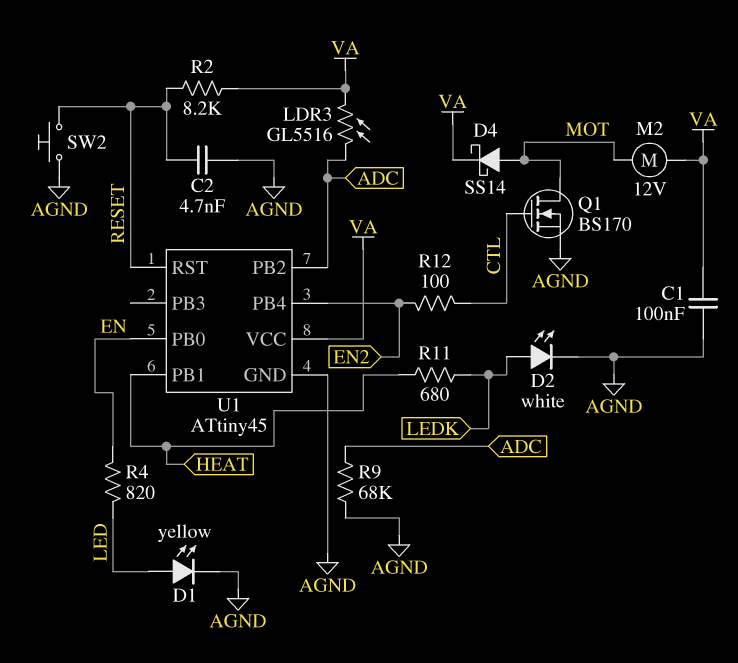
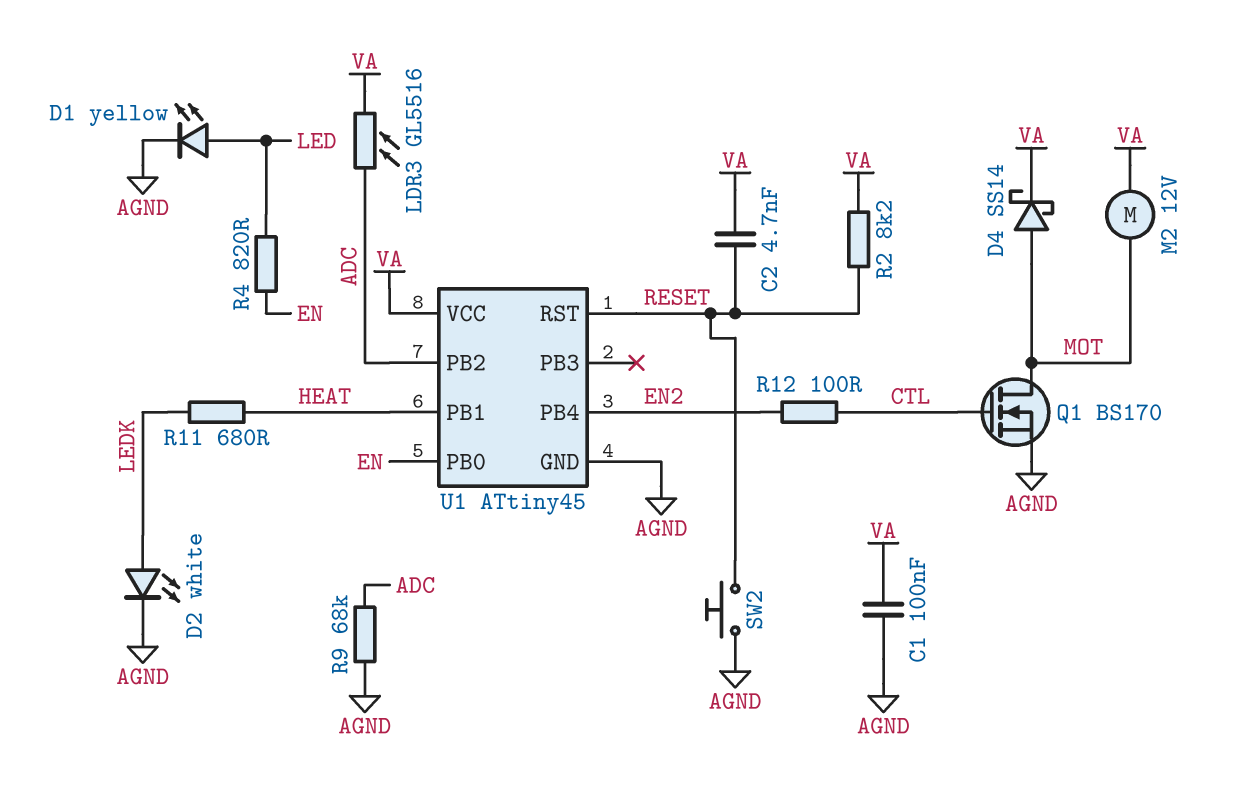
C2: 4.7nF (AGND, RESET) -> 4.7nF (RESET, VA)

